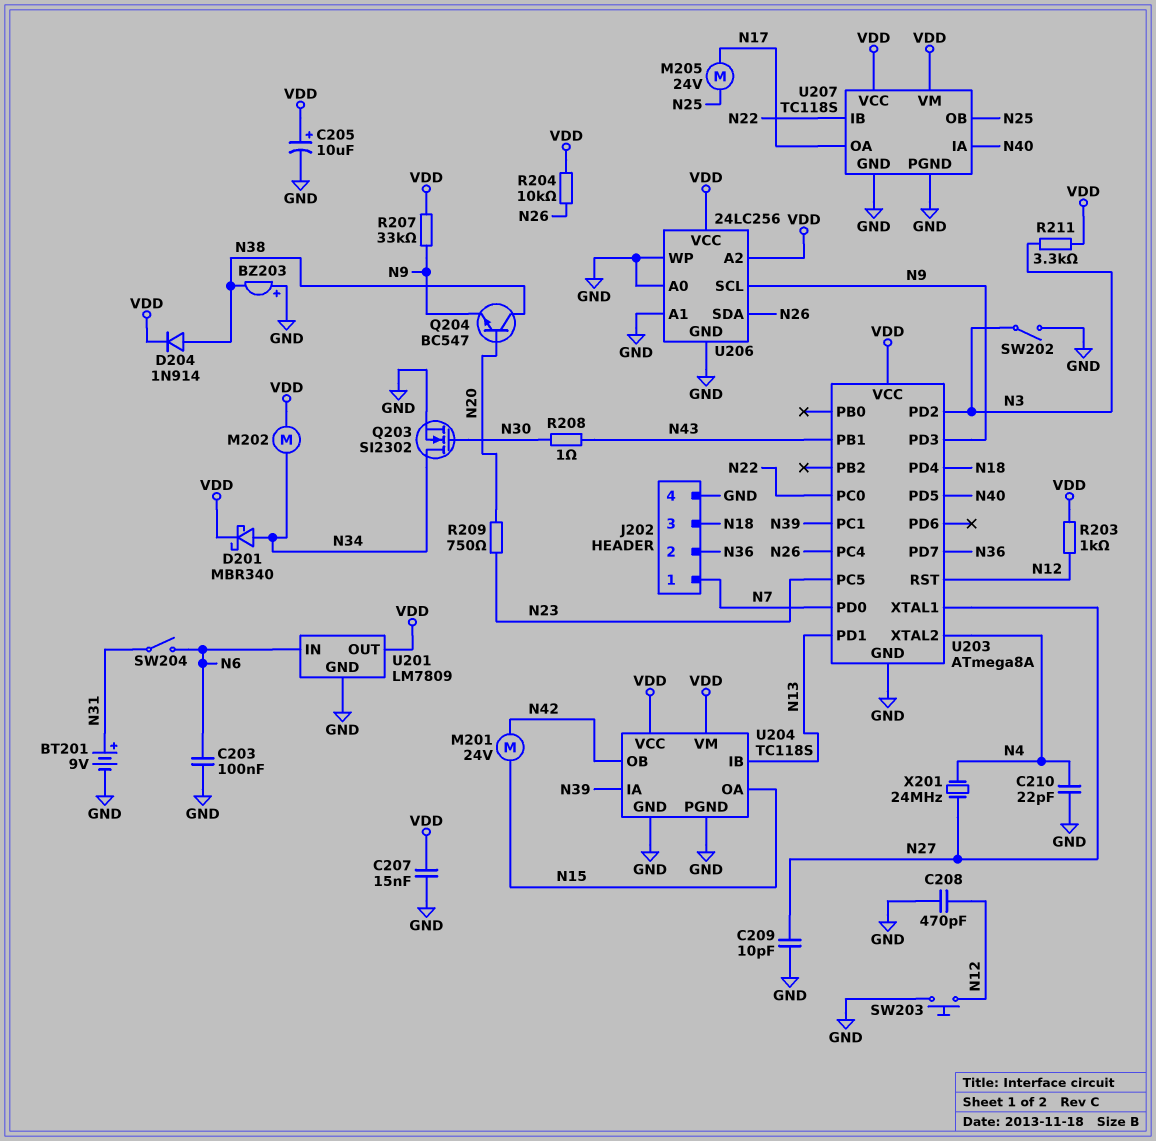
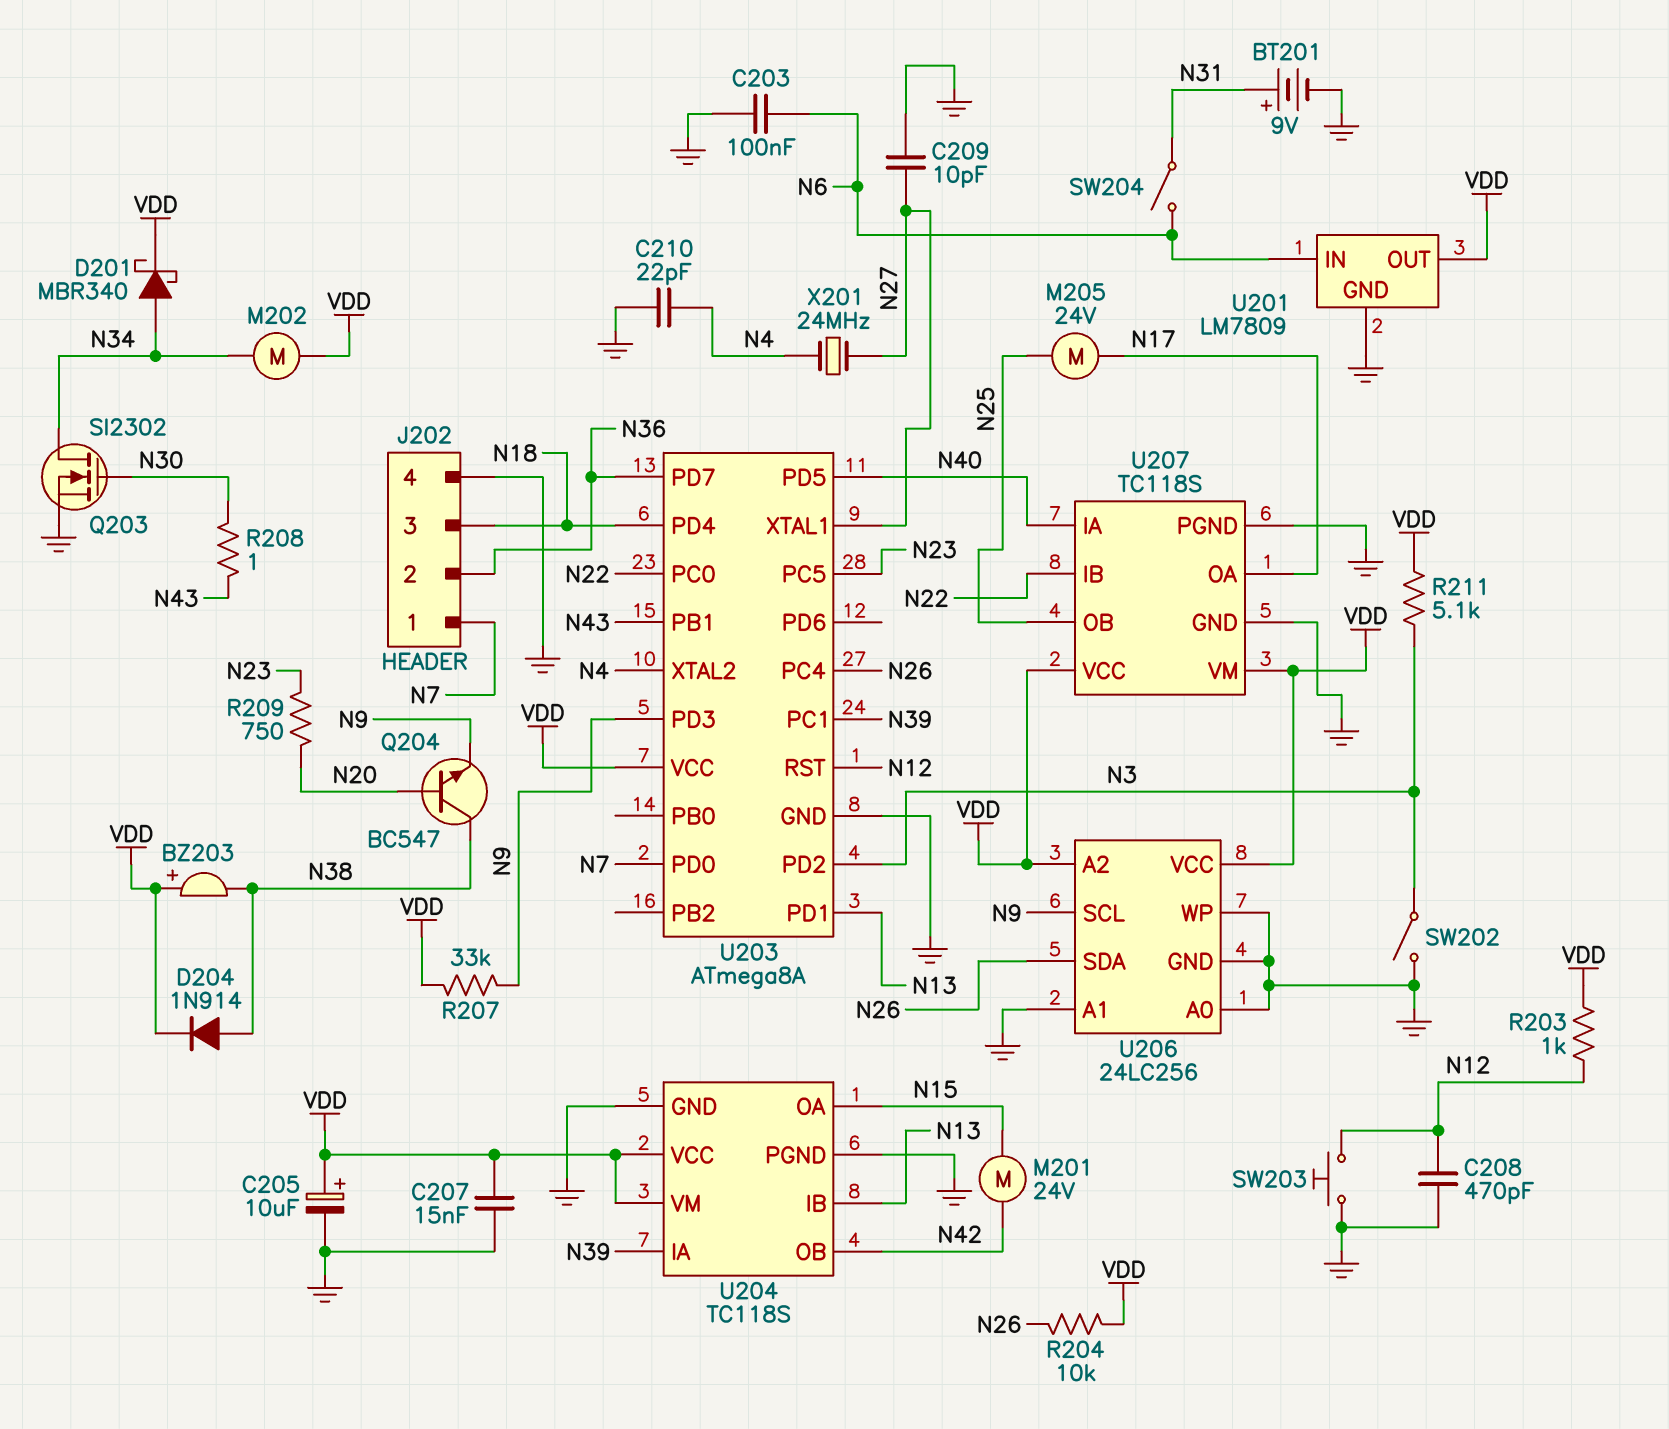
BZ203: buzzer (plus GND, minus N38) -> buzzer (plus VDD, minus N38)
R211: 3.3k (N3, VDD) -> 5.1k (N3, VDD)

